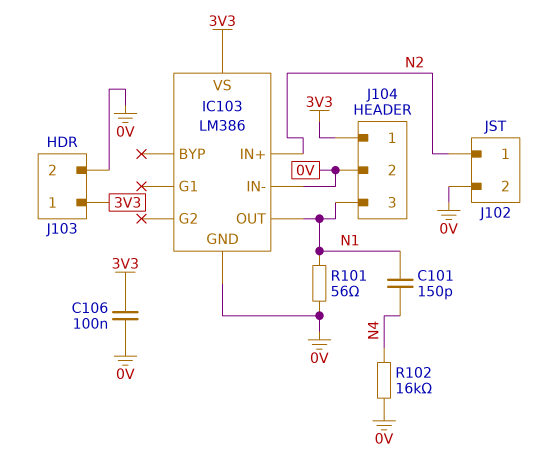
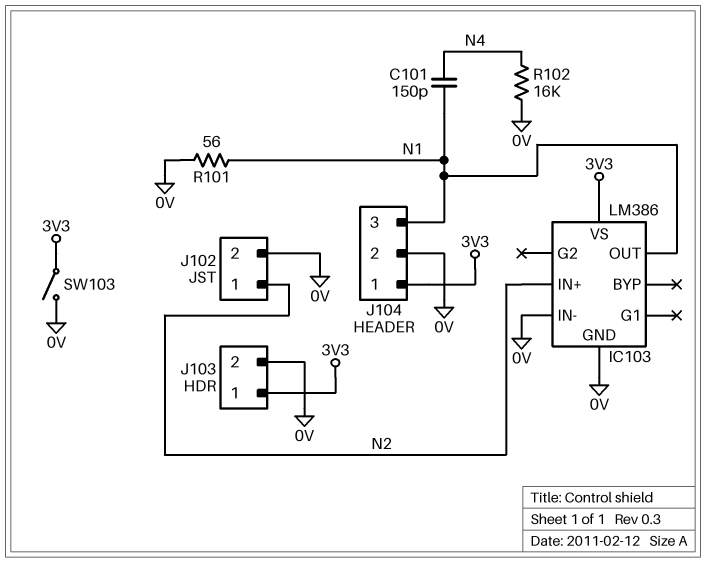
C106: 100nF (0V, 3V3) -> none
SW103: none -> switch (0V, 3V3)

